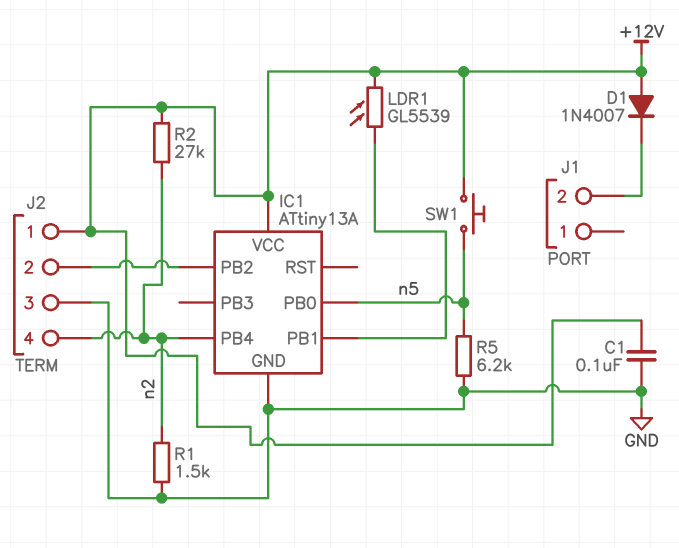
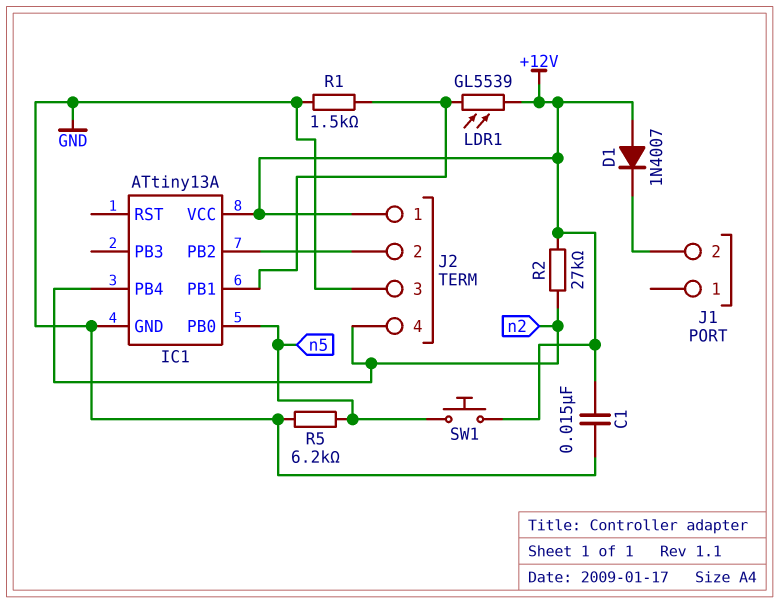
C1: 100nF (+12V, GND) -> 15nF (+12V, GND)
R1: 1.5k (GND, n2) -> 1.5k (GND, IC1/PB1)

